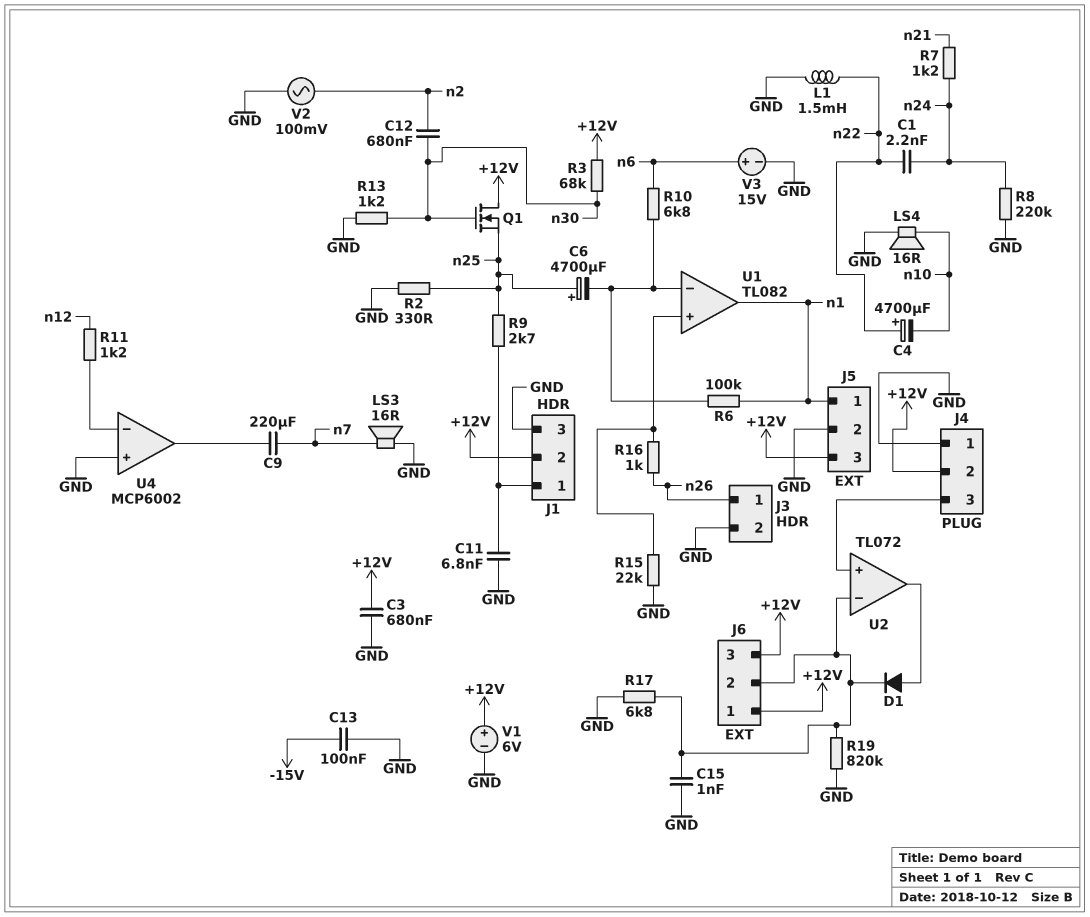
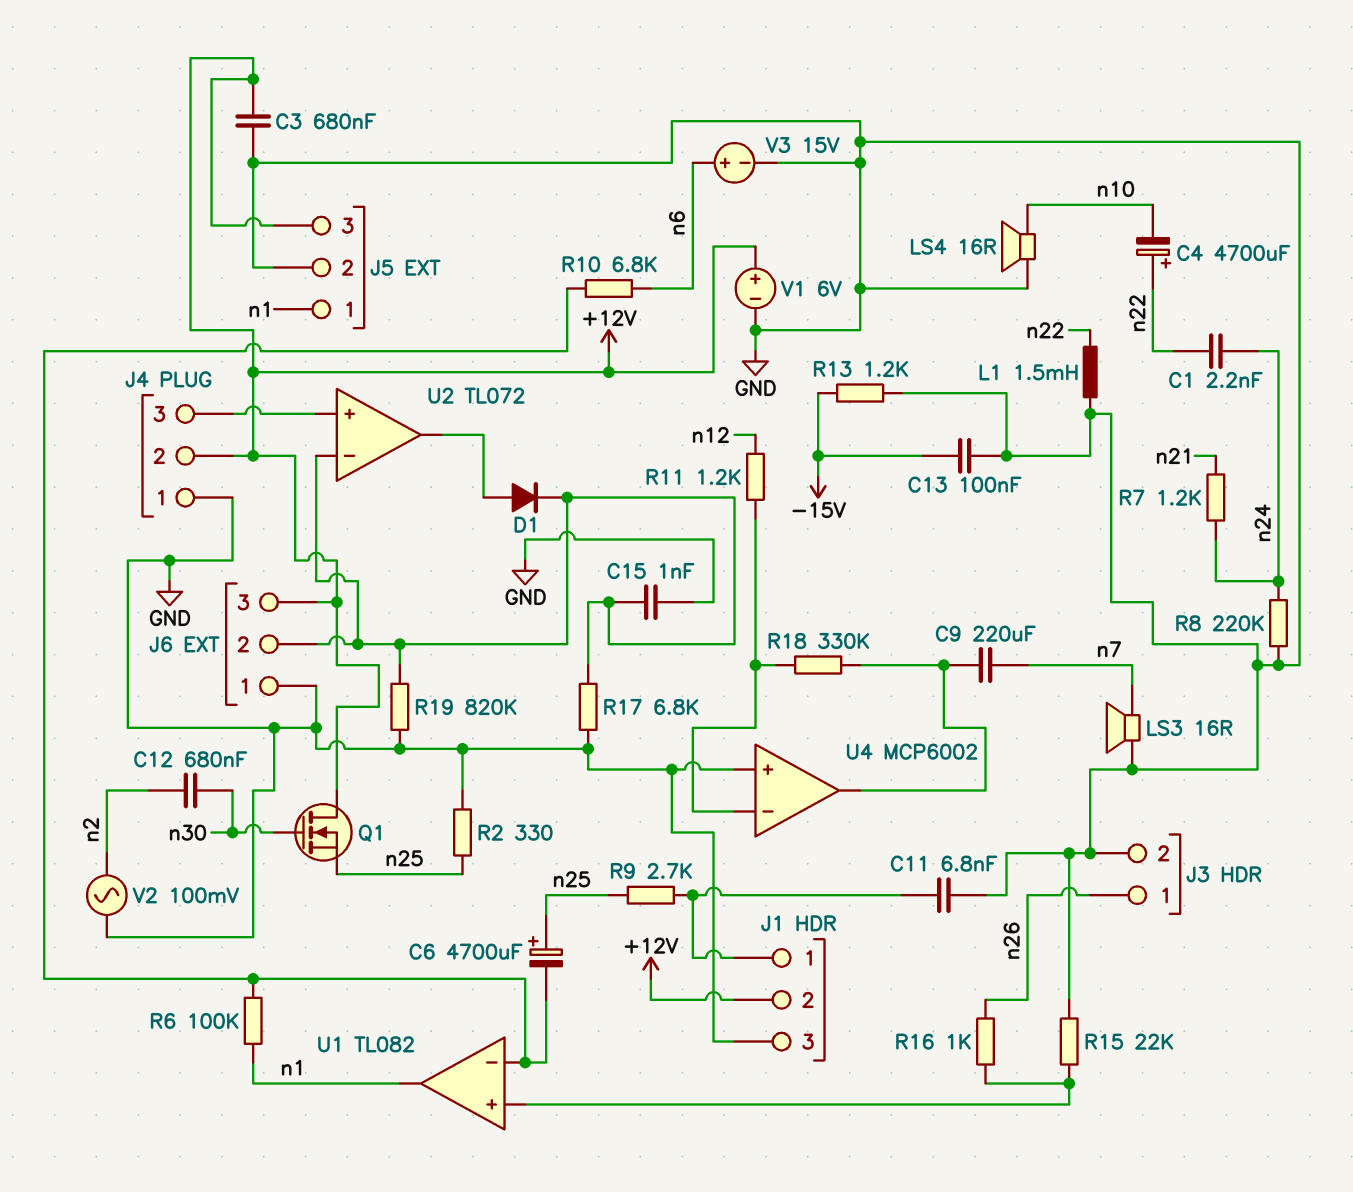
J6 pin 1: +12V -> GND
R3: 68k (+12V, n30) -> none
R13: 1.2k (GND, n30) -> 1.2k (-15V, GND)
R18: none -> 330k (U4/in-, U4/out)

